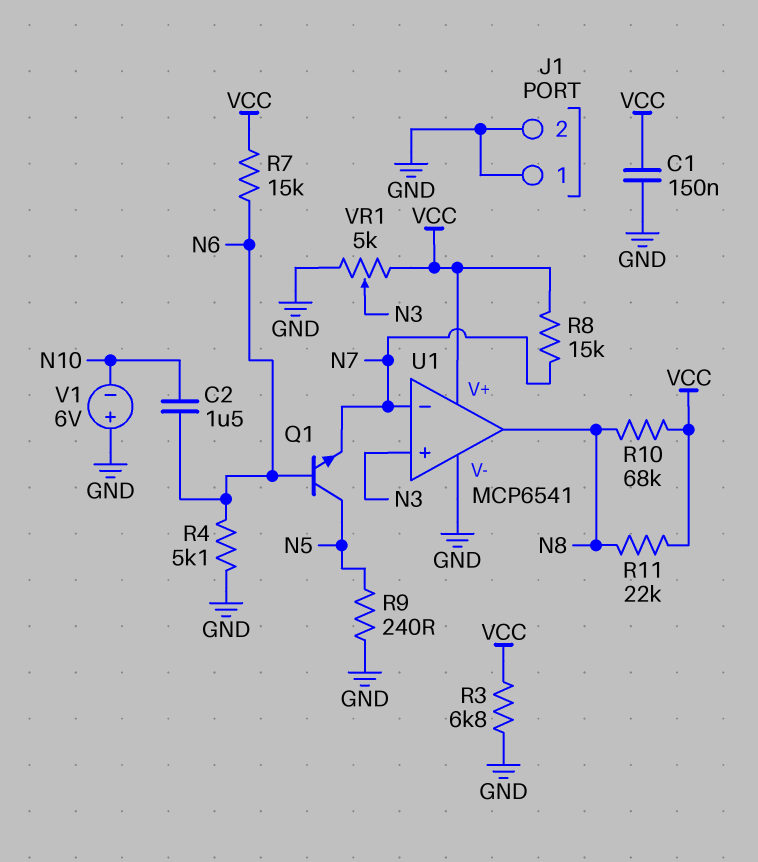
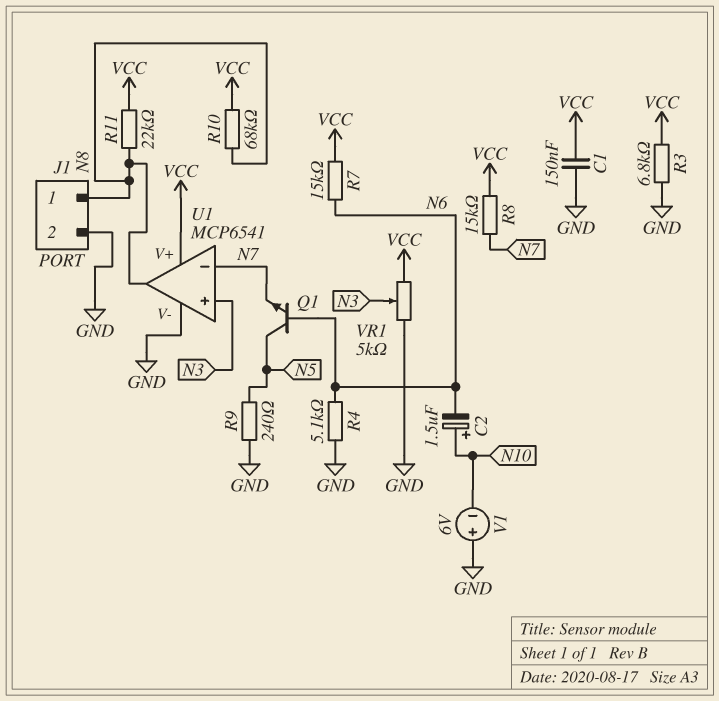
C2: 1.5uF (N6, N10) -> 1.5uF (plus N10, minus N6)
J1 pin 1: GND -> N8

